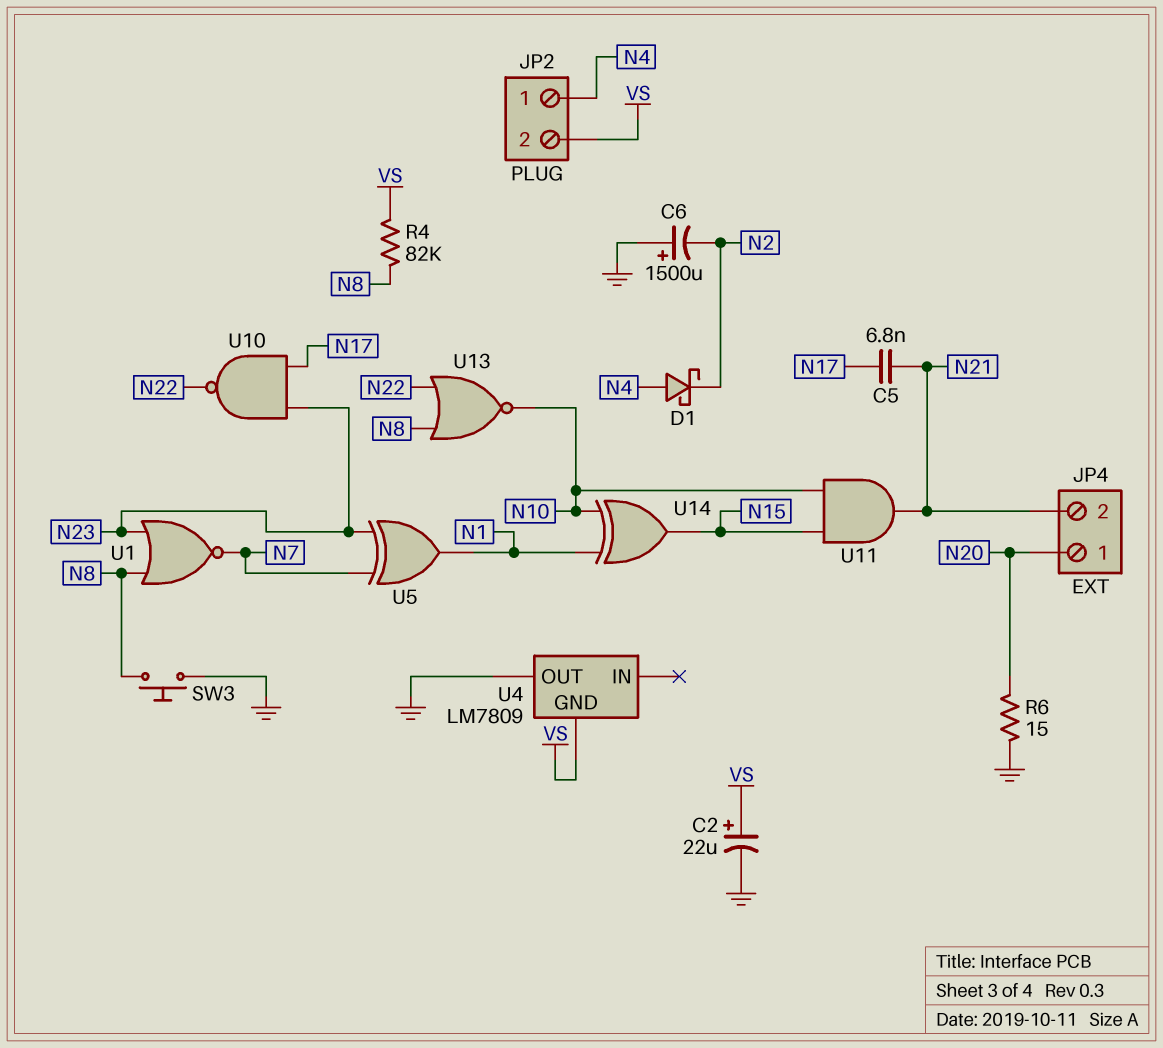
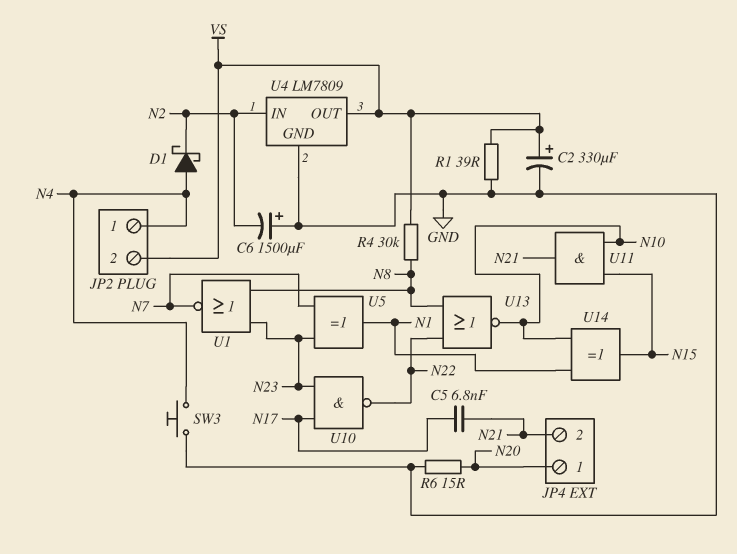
C2: 22uF (plus VS, minus GND) -> 330uF (plus VS, minus GND)
R1: none -> 39 (GND, VS)
R4: 82k (N8, VS) -> 30k (N8, VS)
SW3: button (GND, N8) -> button (GND, N4)
U4 pin GND: VS -> GND
U4 pin IN: none -> N2
U4 pin OUT: GND -> VS

